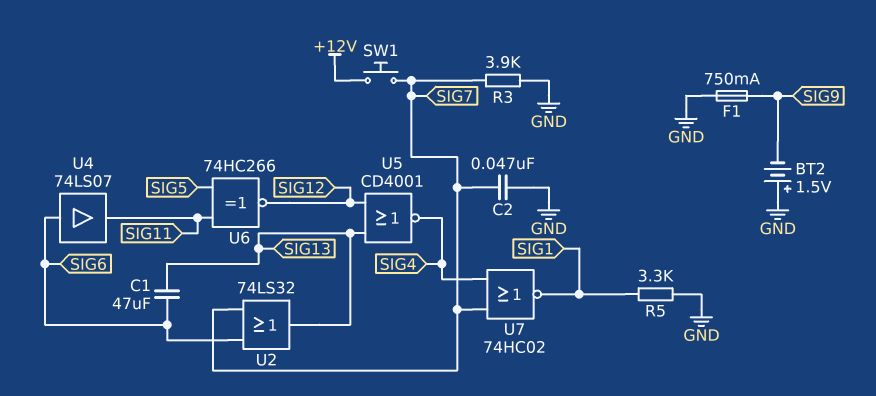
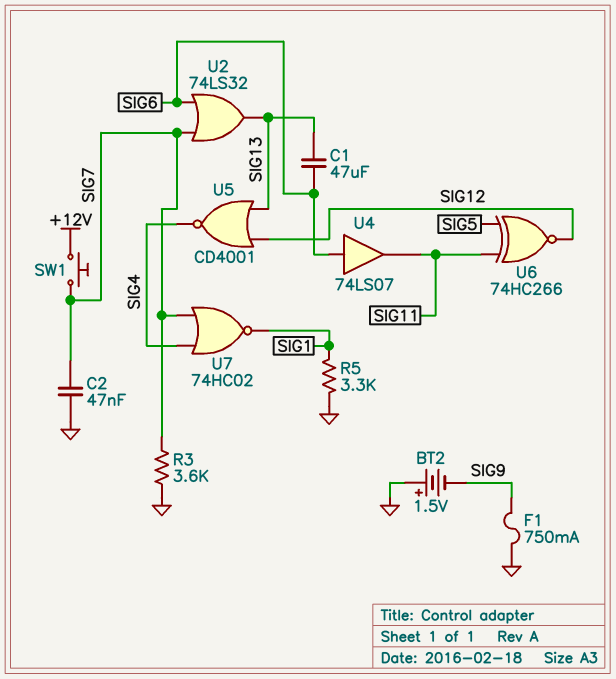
R3: 3.9k (GND, SIG7) -> 3.6k (GND, SIG7)

